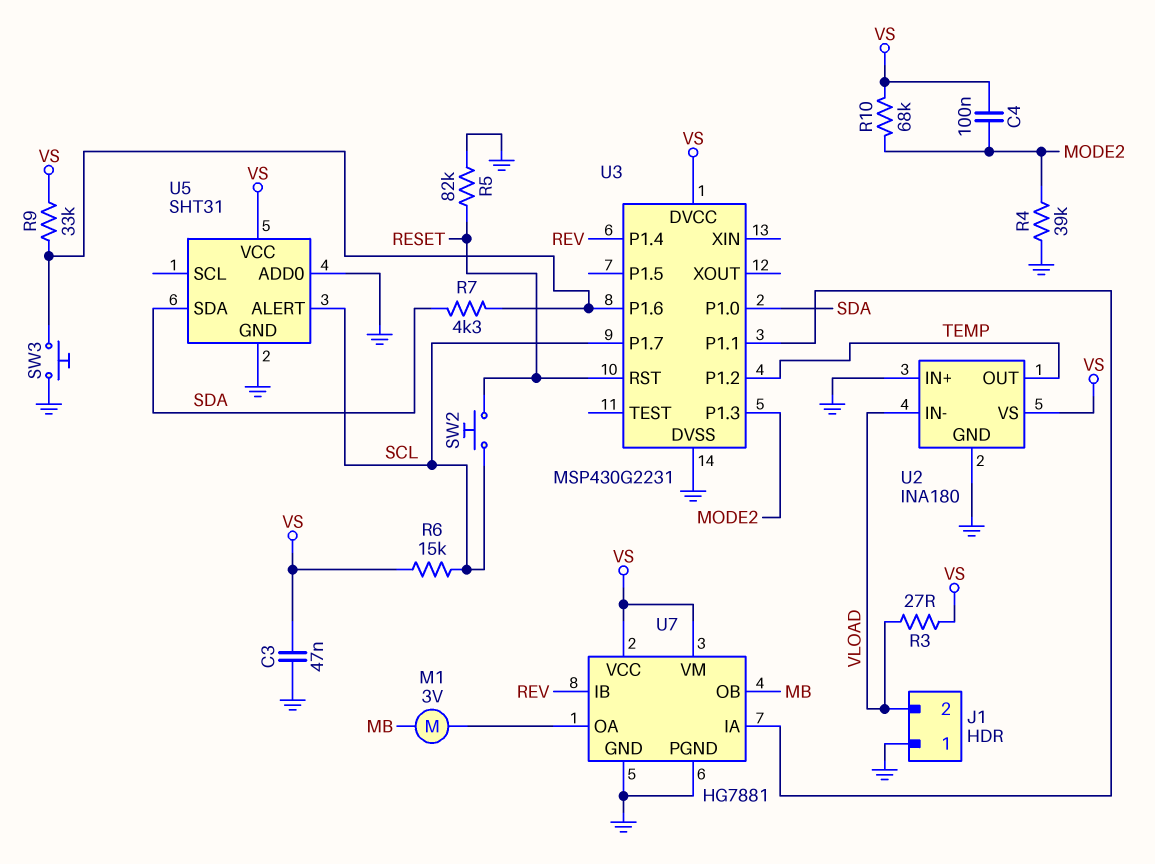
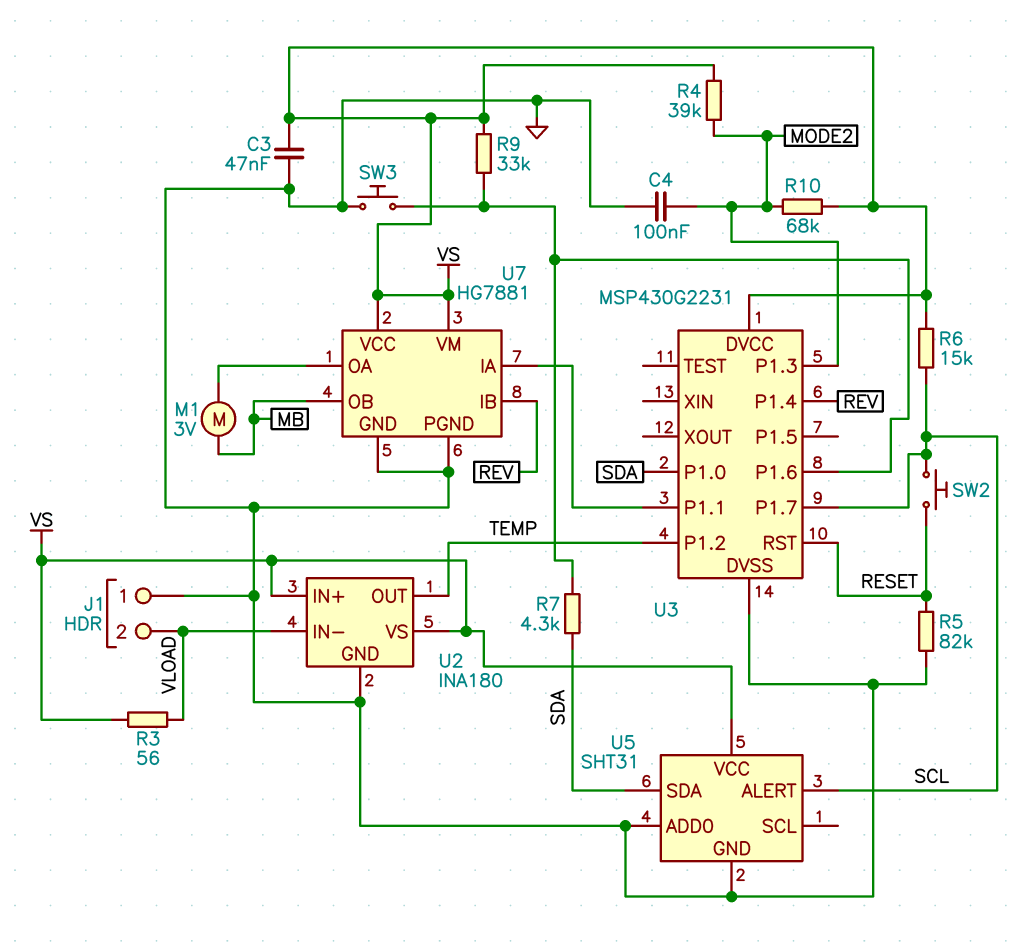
C4: 100nF (MODE2, VS) -> 100nF (GND, MODE2)
R3: 27 (VLOAD, VS) -> 56 (VLOAD, VS)
R4: 39k (GND, MODE2) -> 39k (MODE2, VS)
U2 pin IN+: GND -> VS

